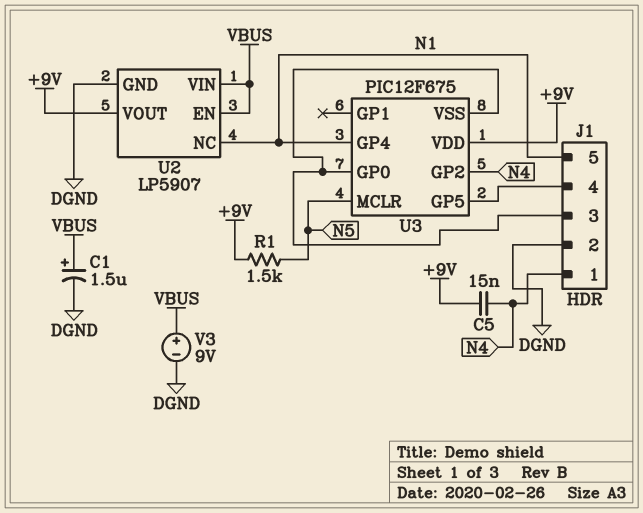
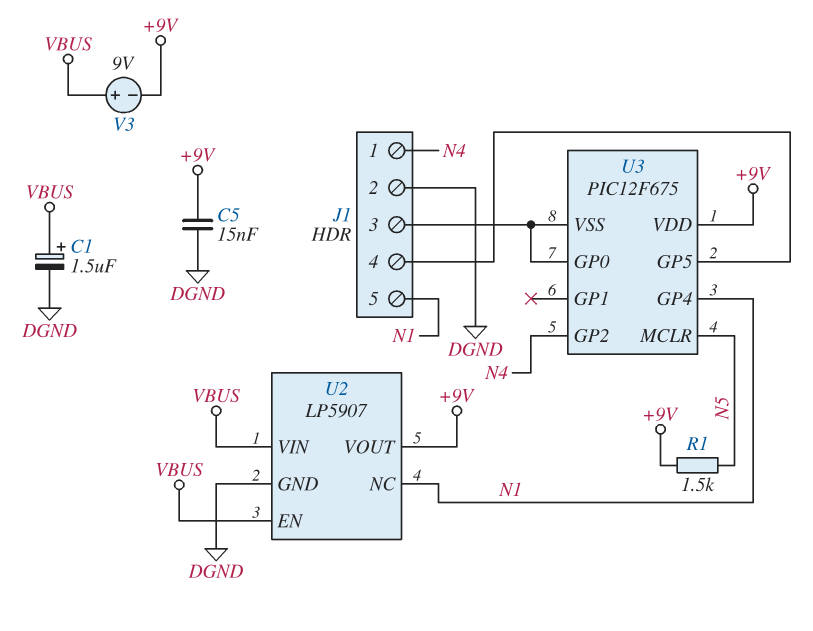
C5: 15nF (+9V, N4) -> 15nF (+9V, DGND)
V3: 9V (plus VBUS, minus DGND) -> 9V (plus VBUS, minus +9V)

